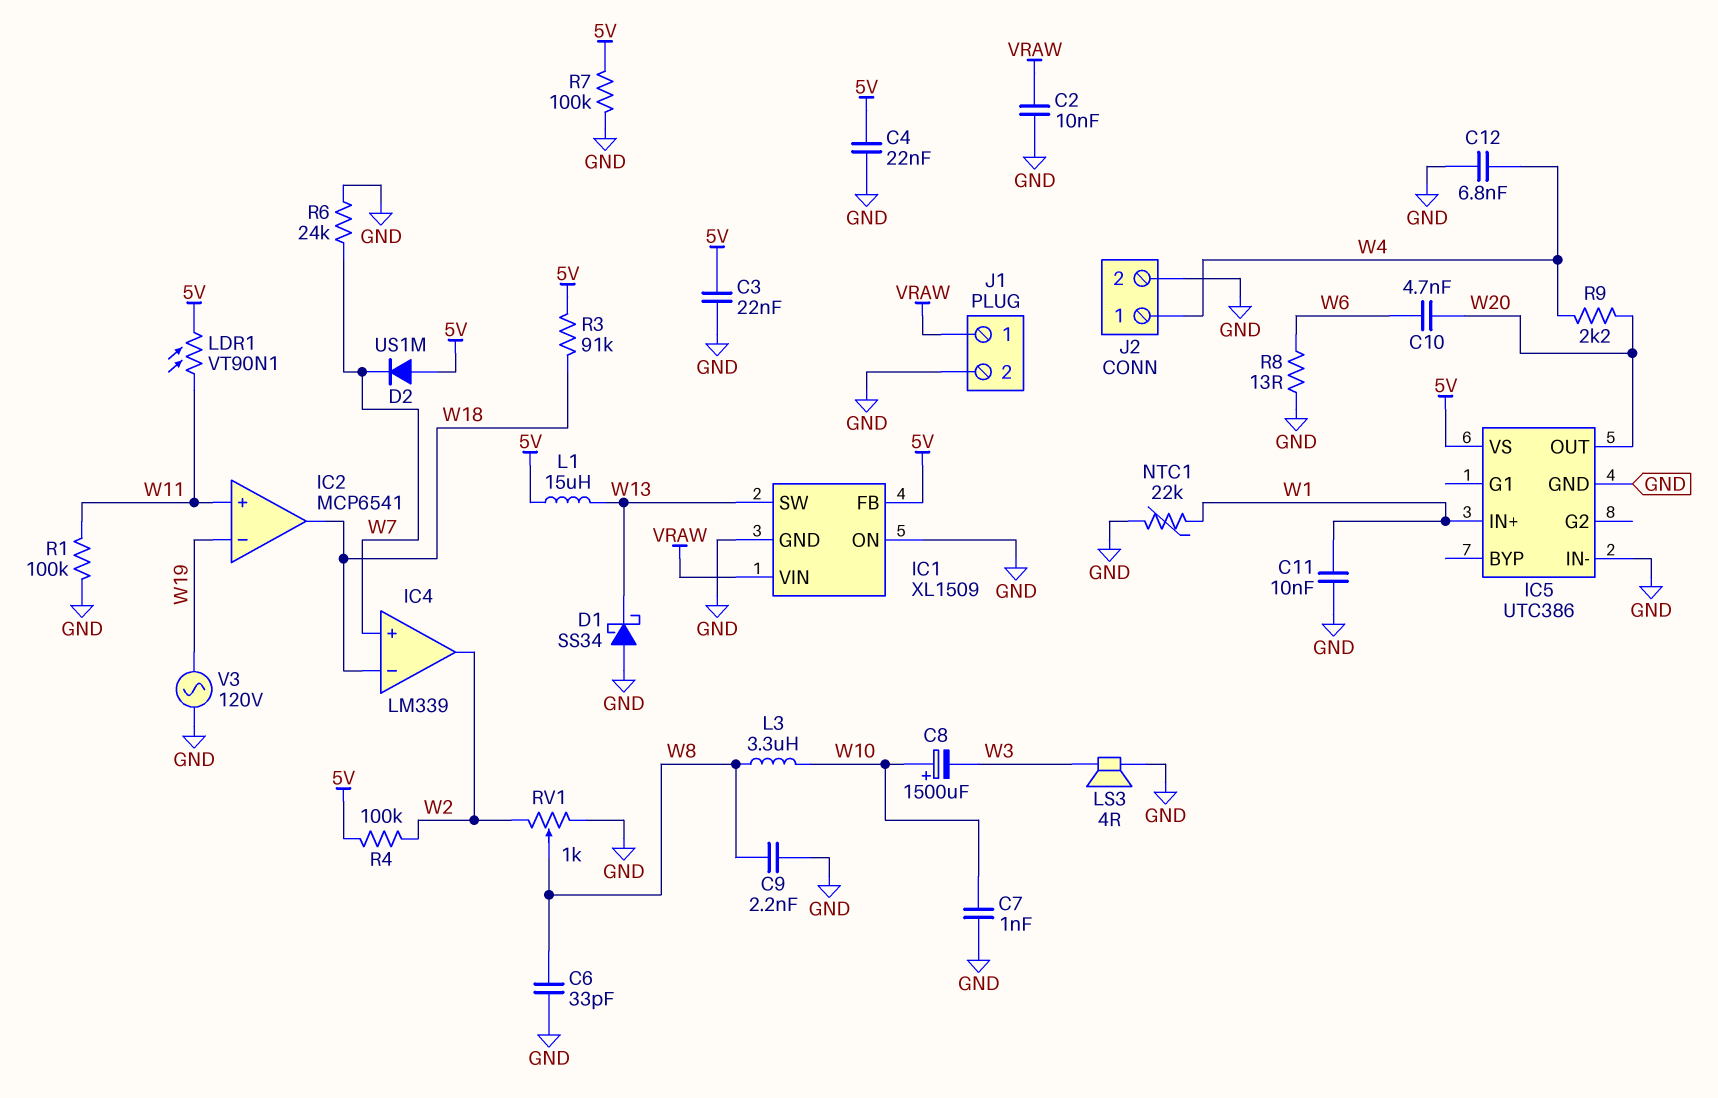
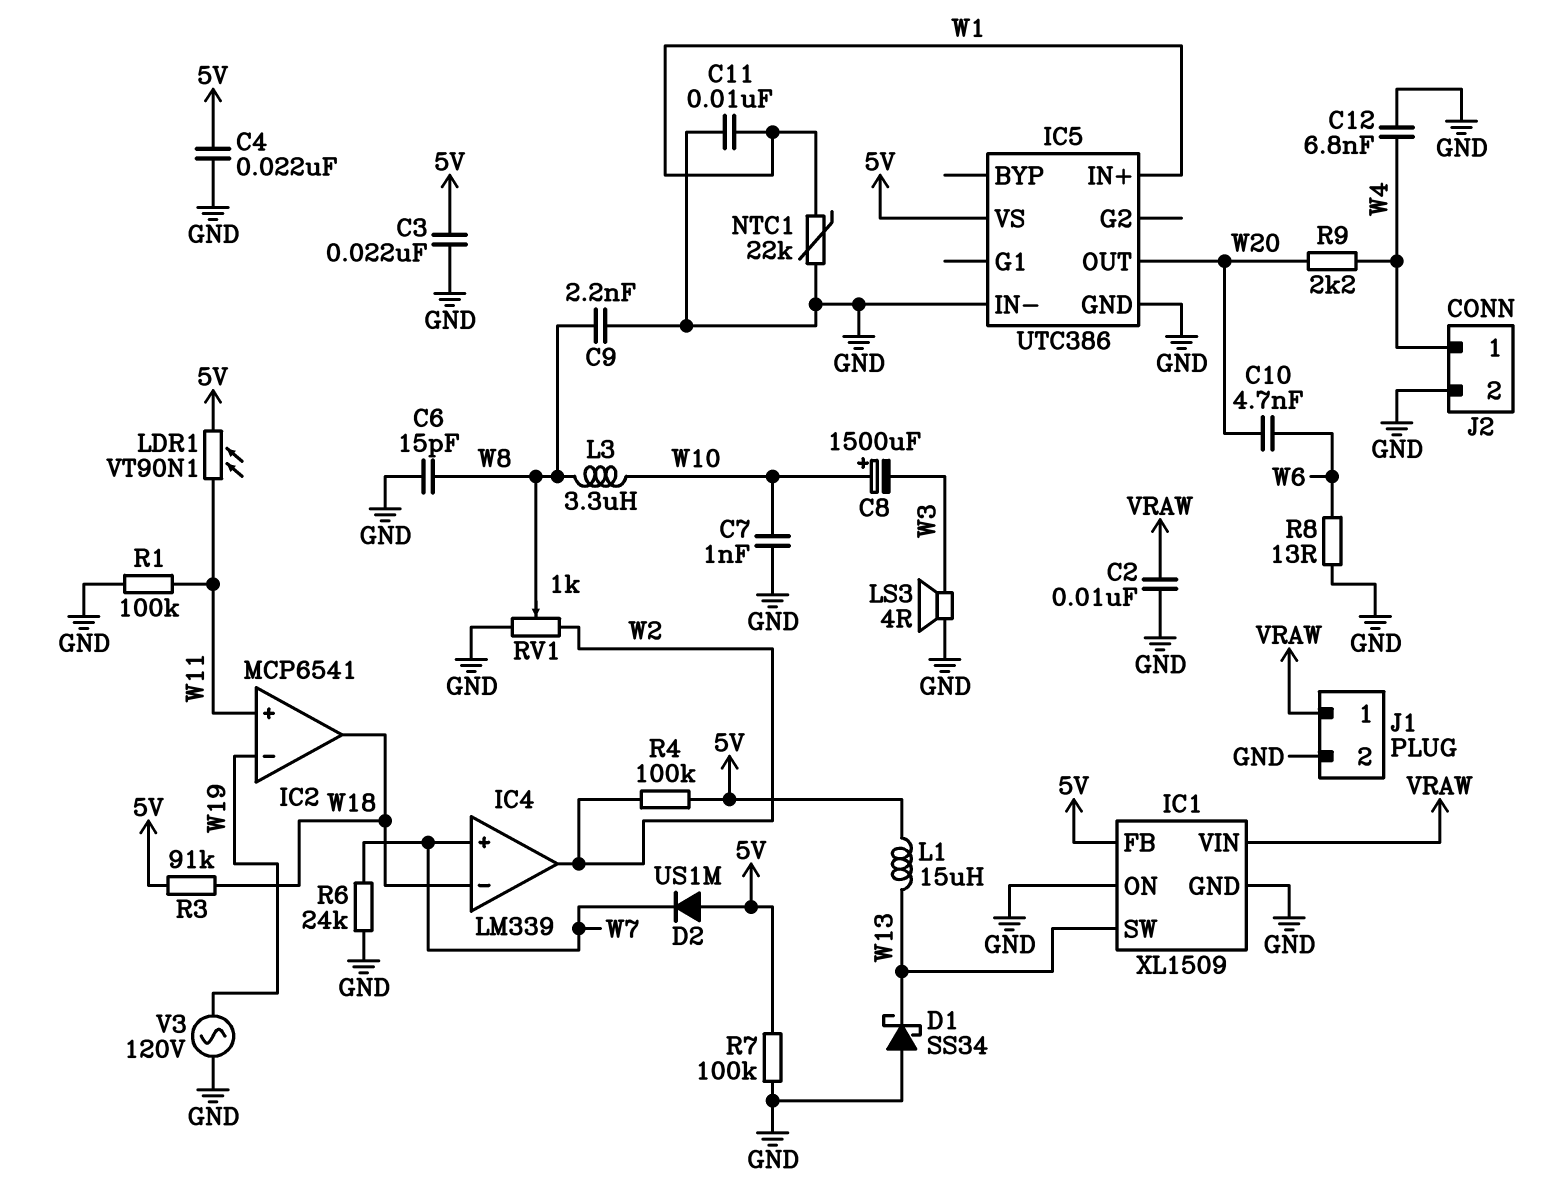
C6: 33pF (GND, W8) -> 15pF (GND, W8)

